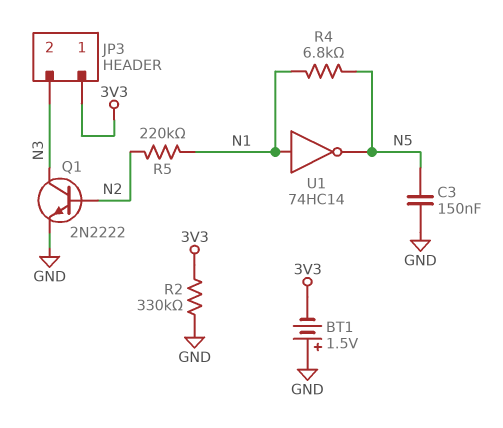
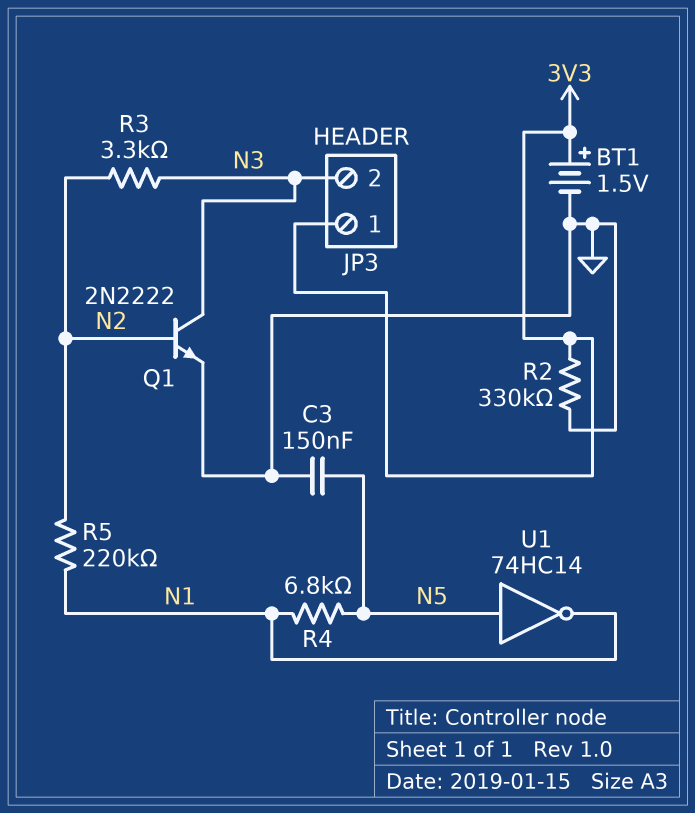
BT1: 1.5V (plus GND, minus 3V3) -> 1.5V (plus 3V3, minus GND)
R3: none -> 3.3k (N2, N3)
U1: NOT 74HC14 (in N1, out N5) -> NOT 74HC14 (in N5, out N1)

